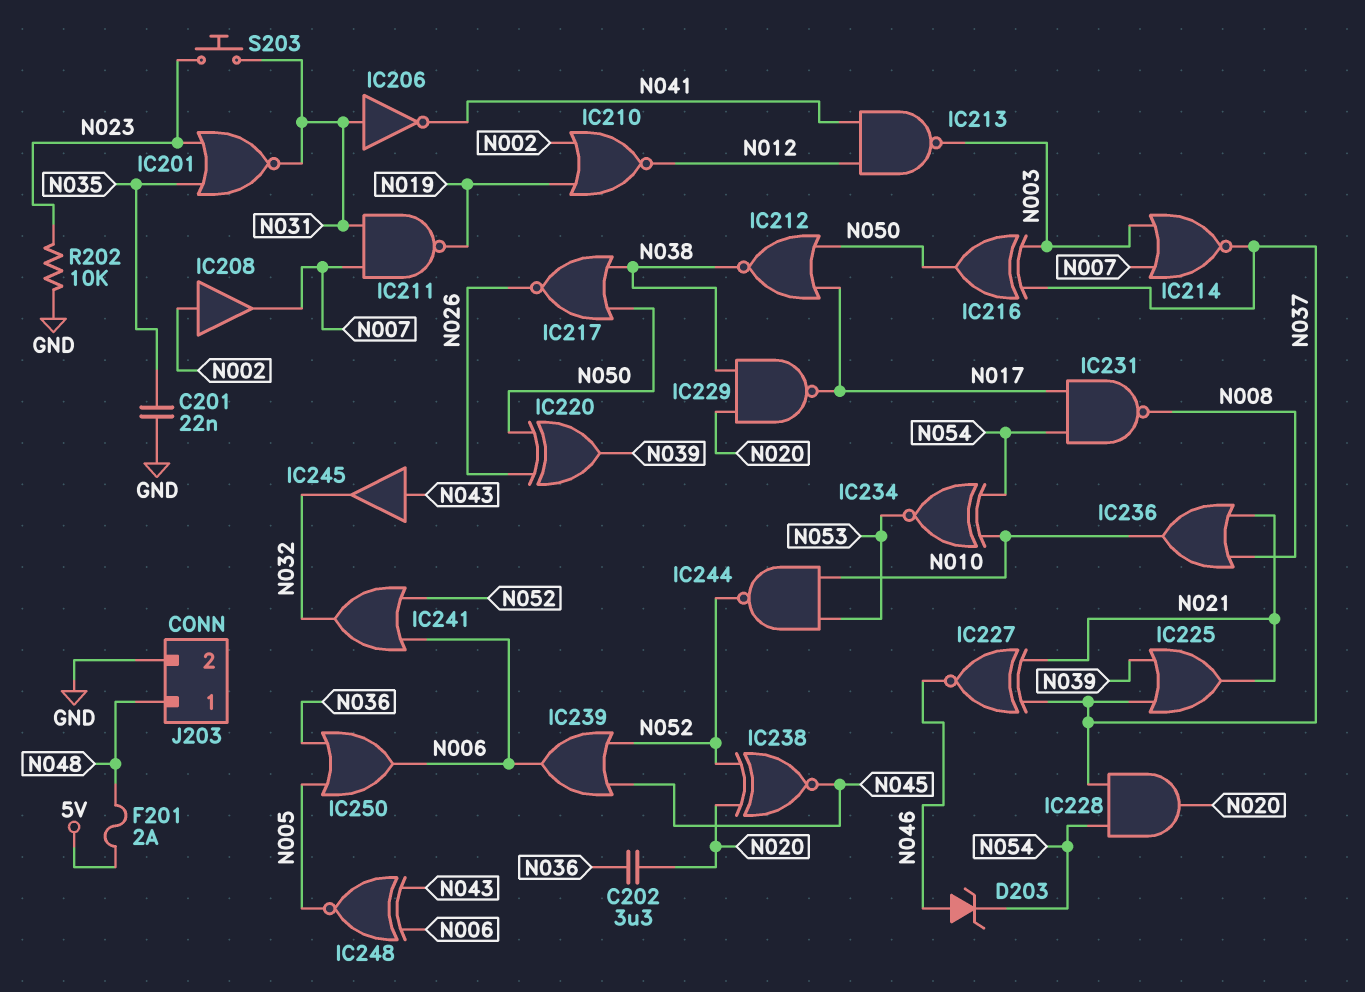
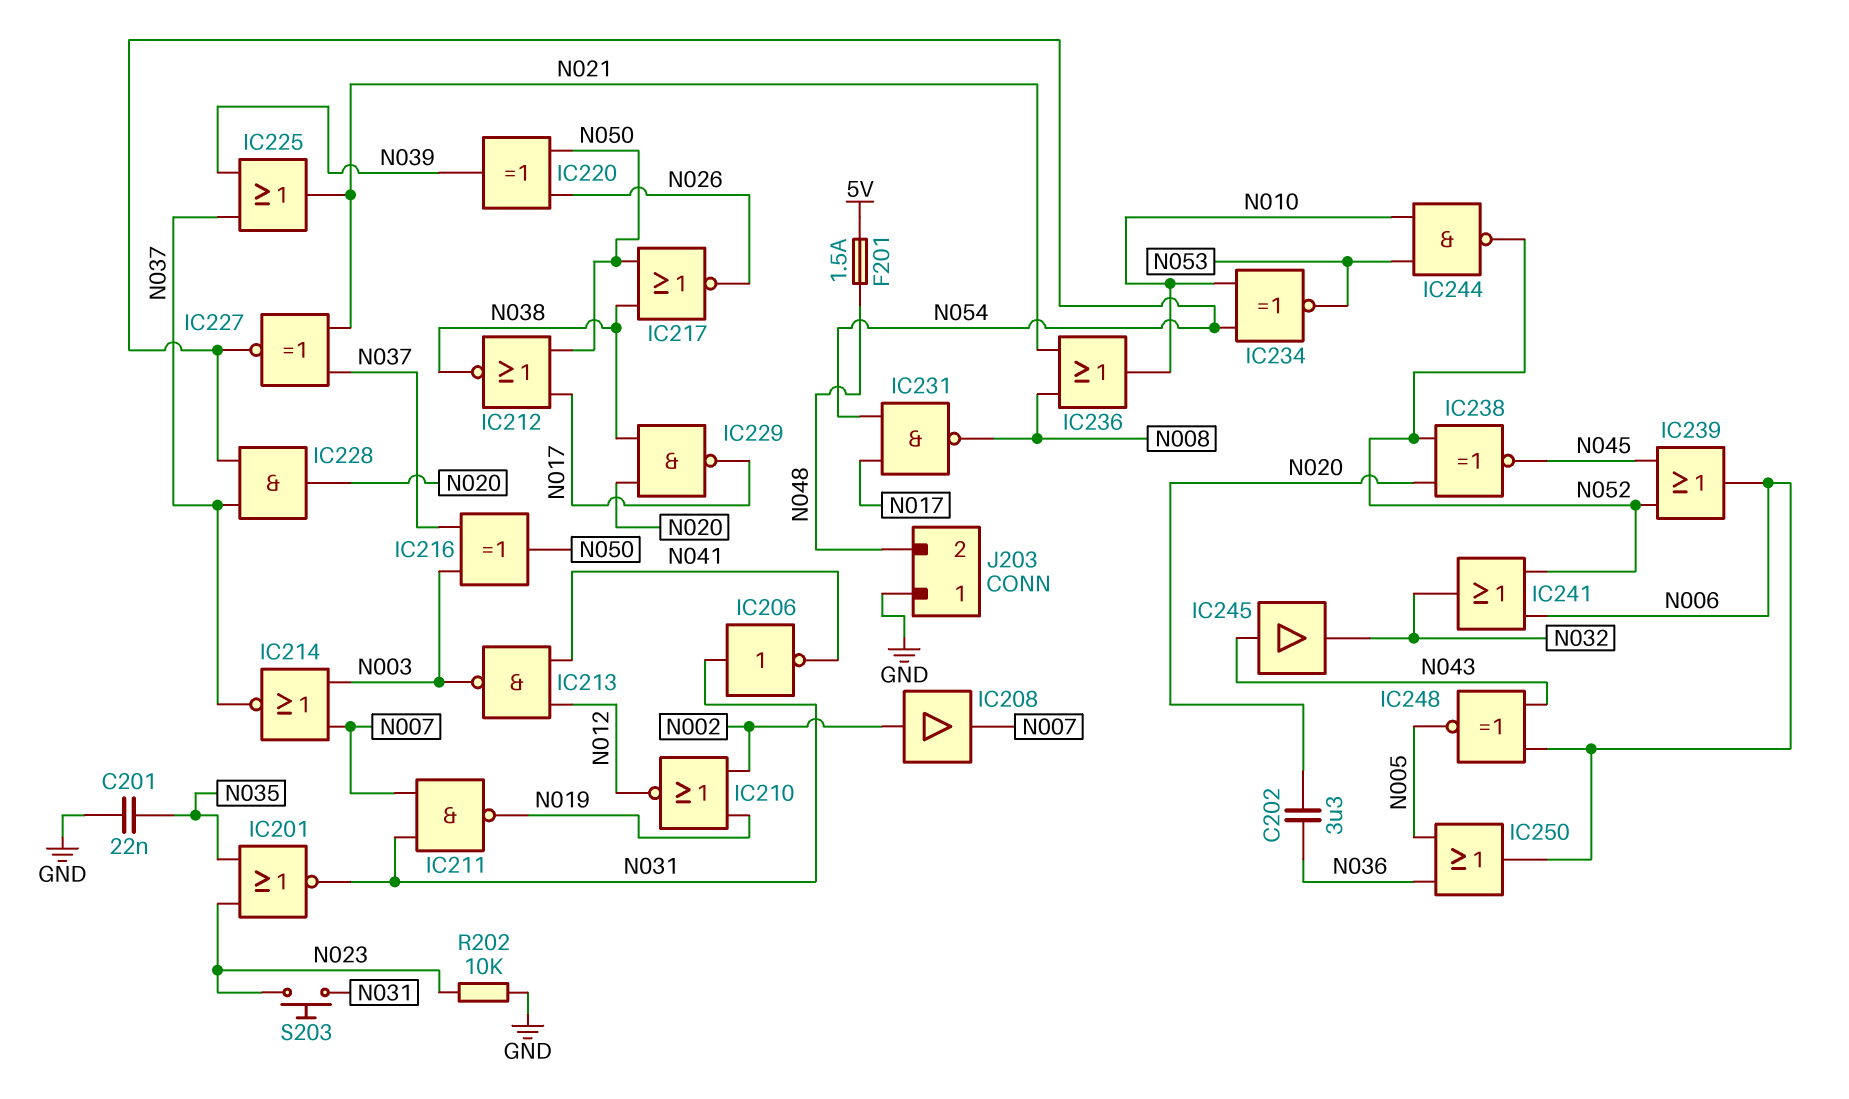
D203: zener (A N046, K N054) -> none
F201: 2A (5V, N048) -> 1.5A (5V, N048)
IC227: XNOR (in N021, in N037, out N046) -> XNOR (in N021, in N037, out N054)
J203 pin 1: N048 -> GND
J203 pin 2: GND -> N048

